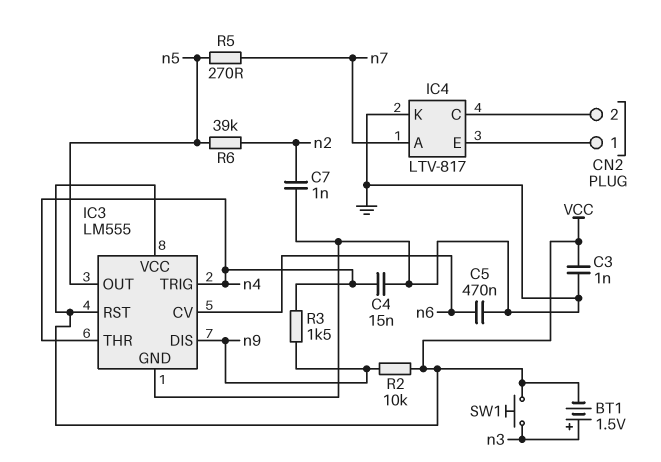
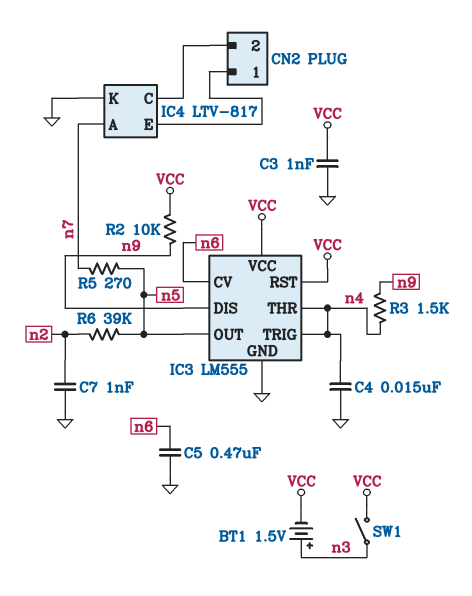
SW1: button (VCC, n3) -> switch (VCC, n3)

